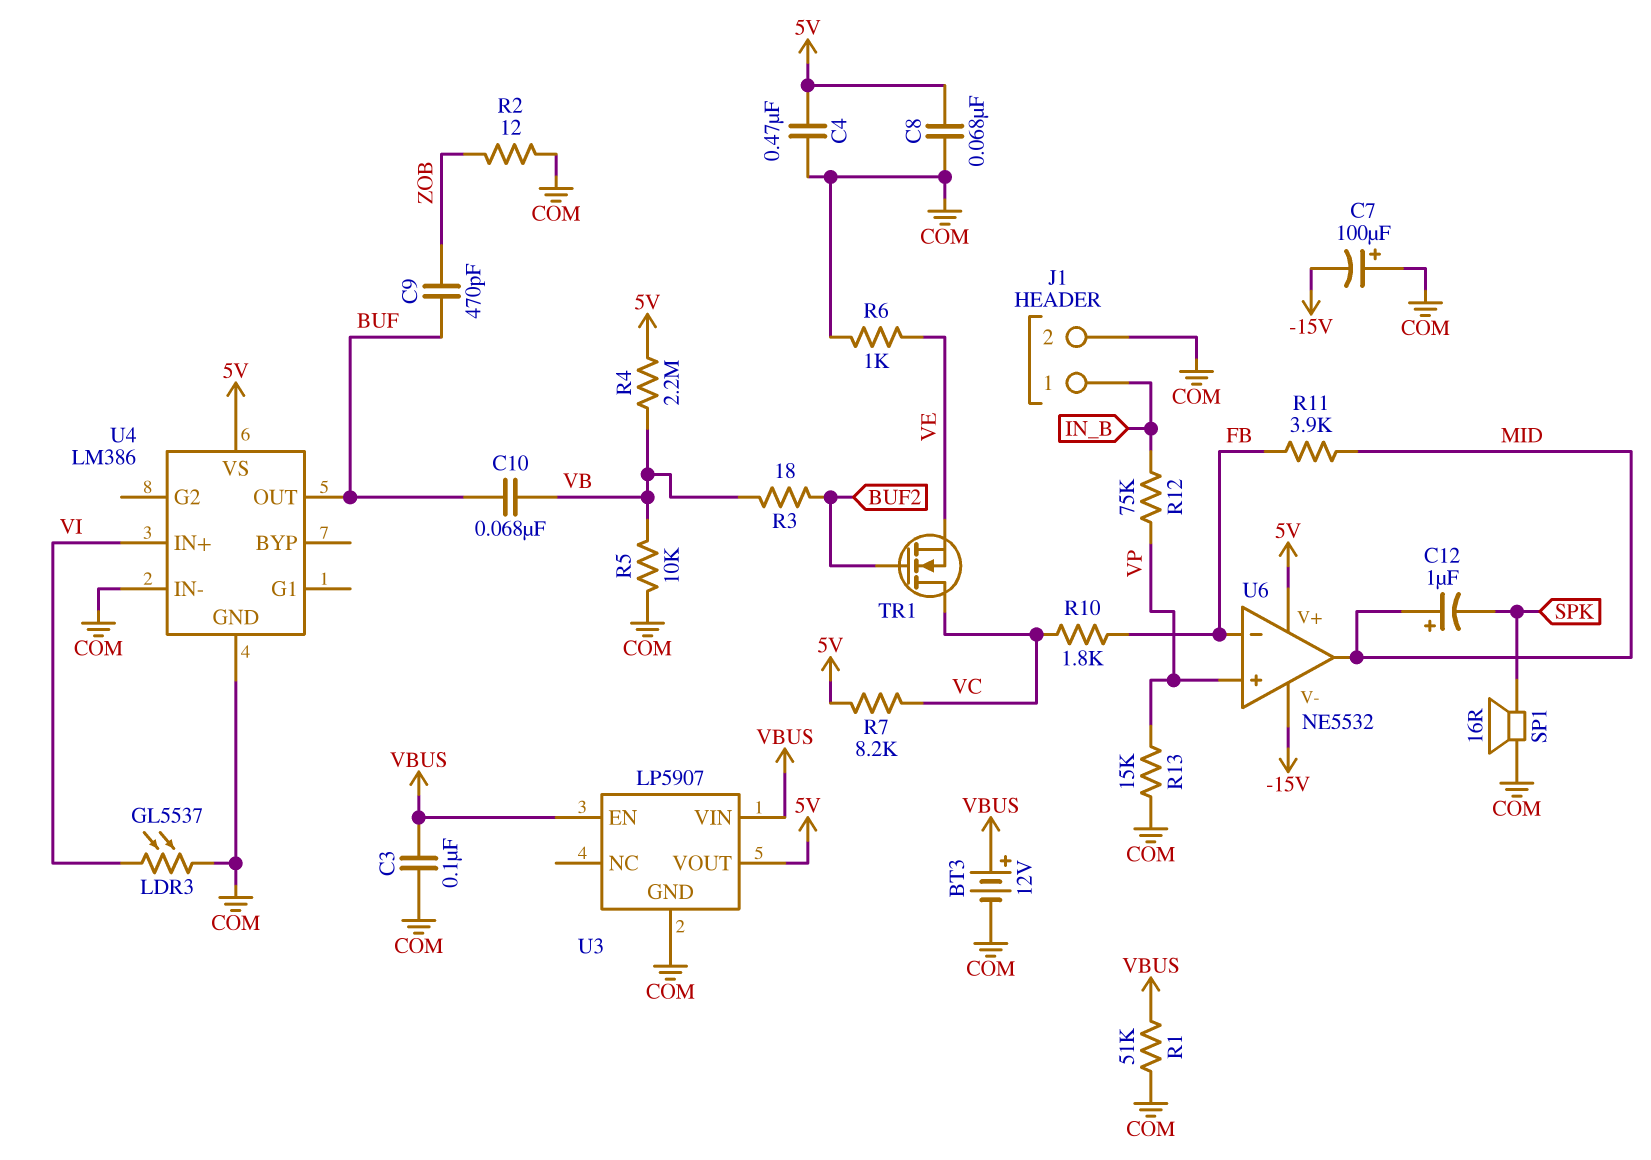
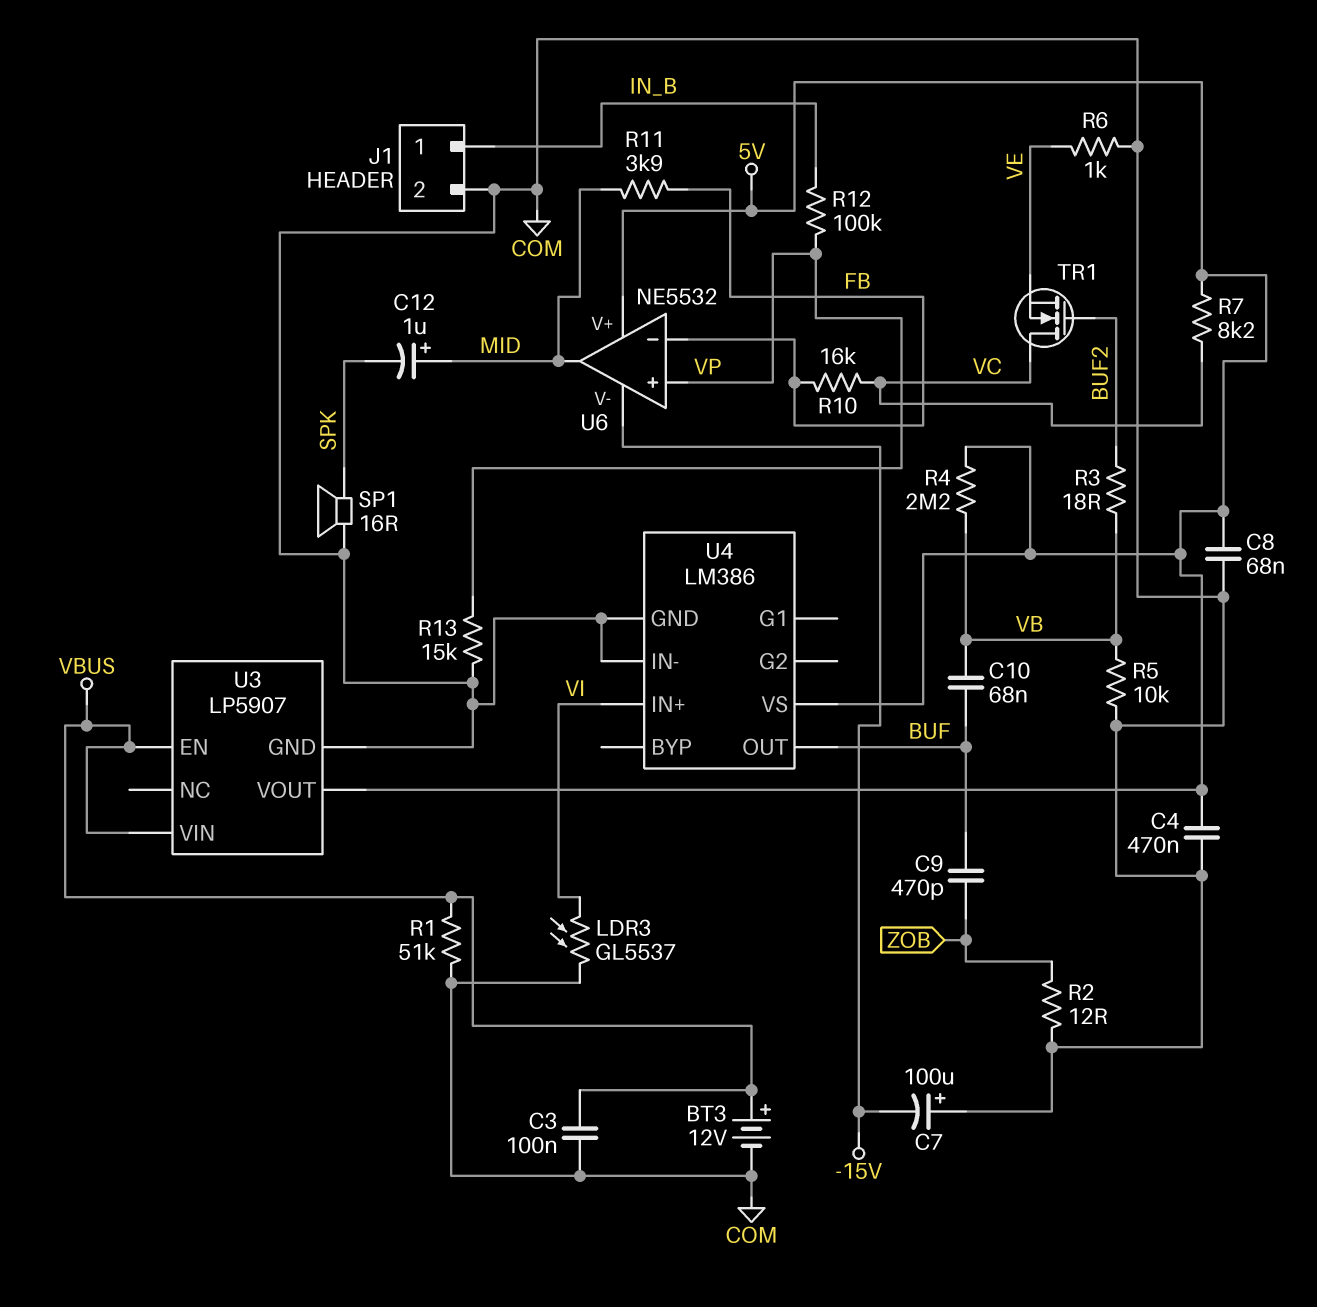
R10: 1.8k (FB, VC) -> 16k (FB, VC)
R12: 75k (IN_B, VP) -> 100k (IN_B, VP)

